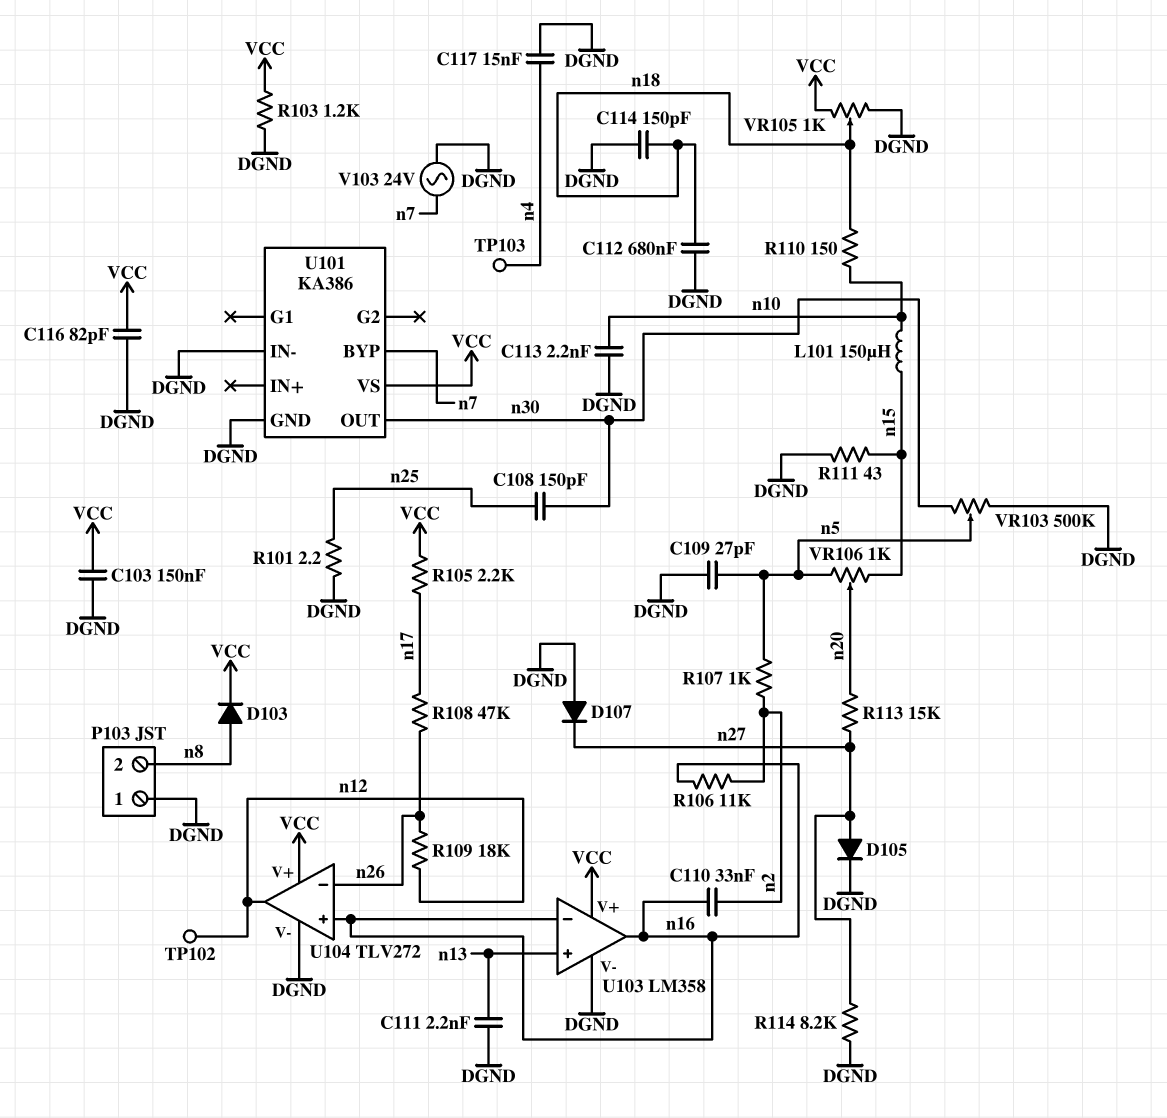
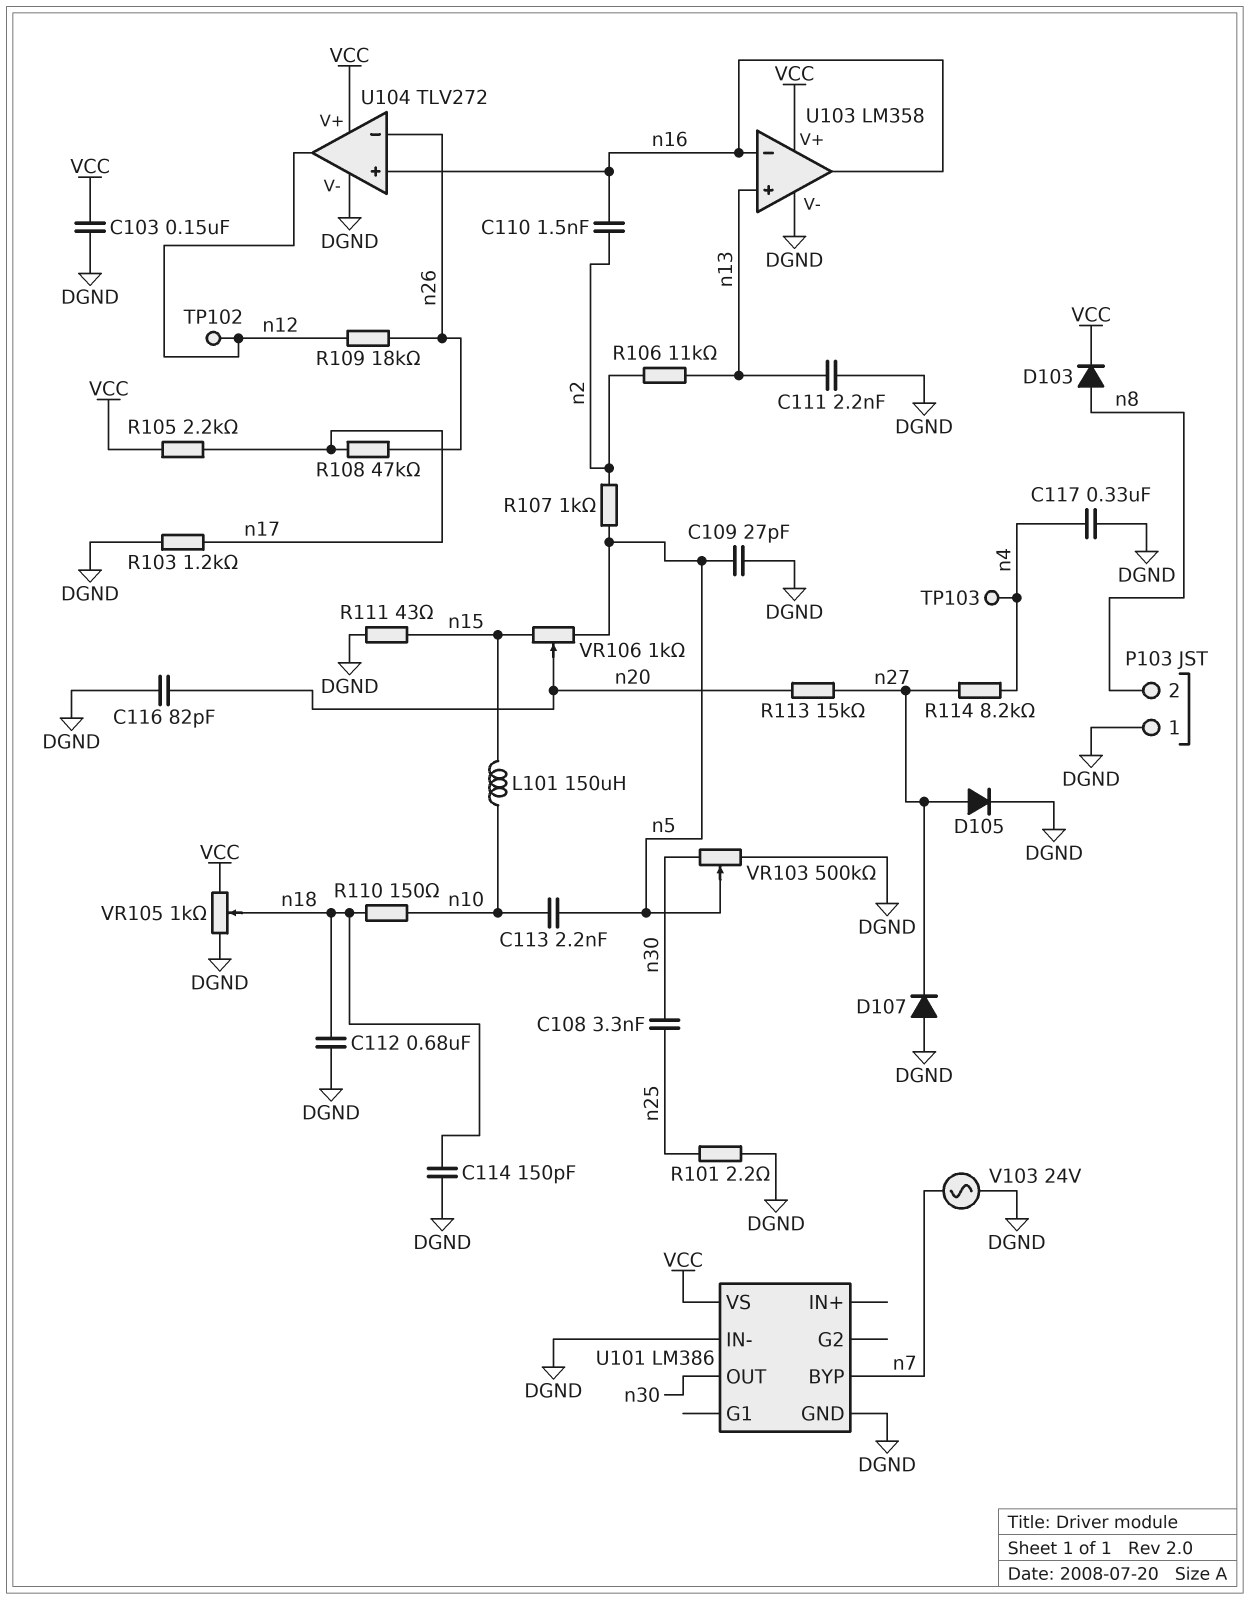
C108: 150pF (n25, n30) -> 3.3nF (n25, n30)
C110: 33nF (n2, n16) -> 1.5nF (n2, n16)
C113: 2.2nF (DGND, n10) -> 2.2nF (n5, n10)
C116: 82pF (DGND, VCC) -> 82pF (DGND, n20)
C117: 15nF (DGND, n4) -> 330nF (DGND, n4)
R103: 1.2k (DGND, VCC) -> 1.2k (DGND, n17)
R106: 11k (n2, n16) -> 11k (n2, n13)
R114: 8.2k (DGND, n27) -> 8.2k (n4, n27)
U101: KA386 -> LM386

